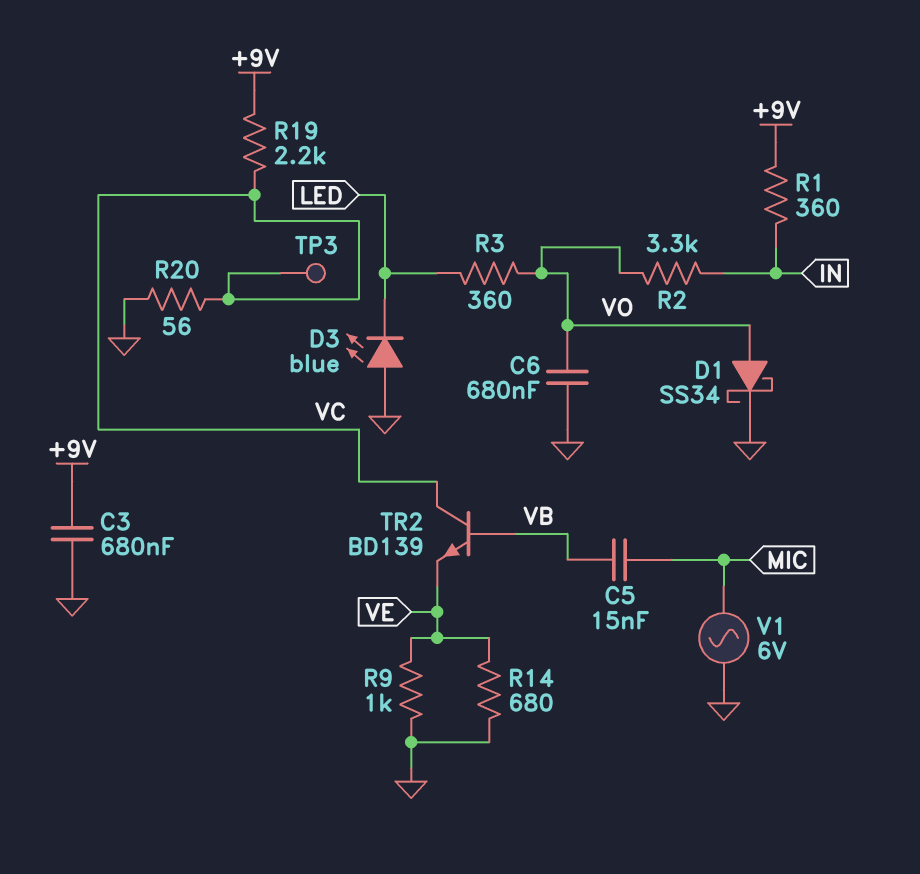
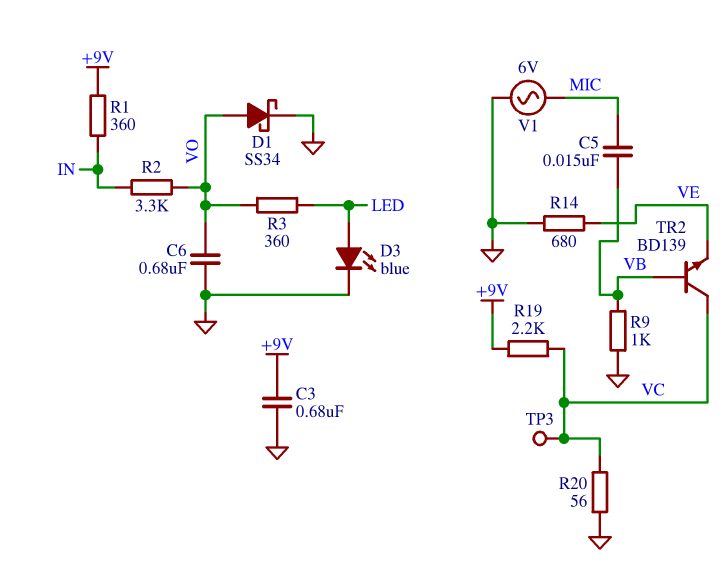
D3: LED blue (A GND, K LED) -> LED blue (A LED, K GND)
R9: 1k (GND, VE) -> 1k (GND, VB)

